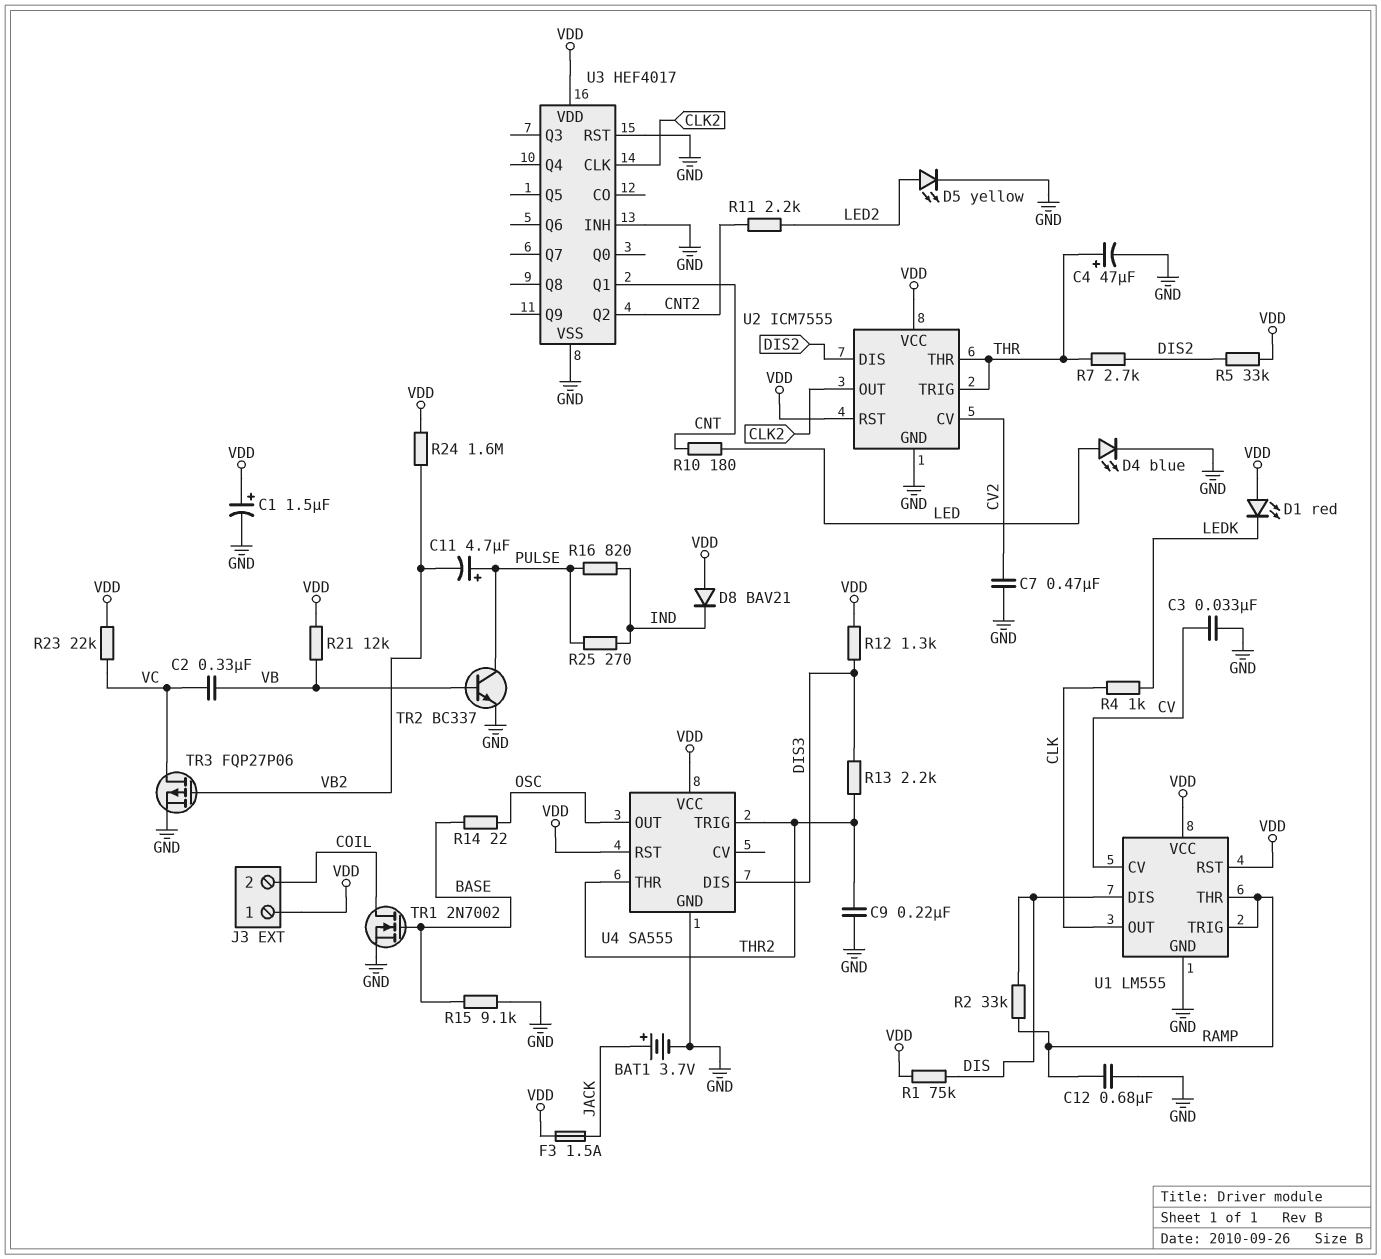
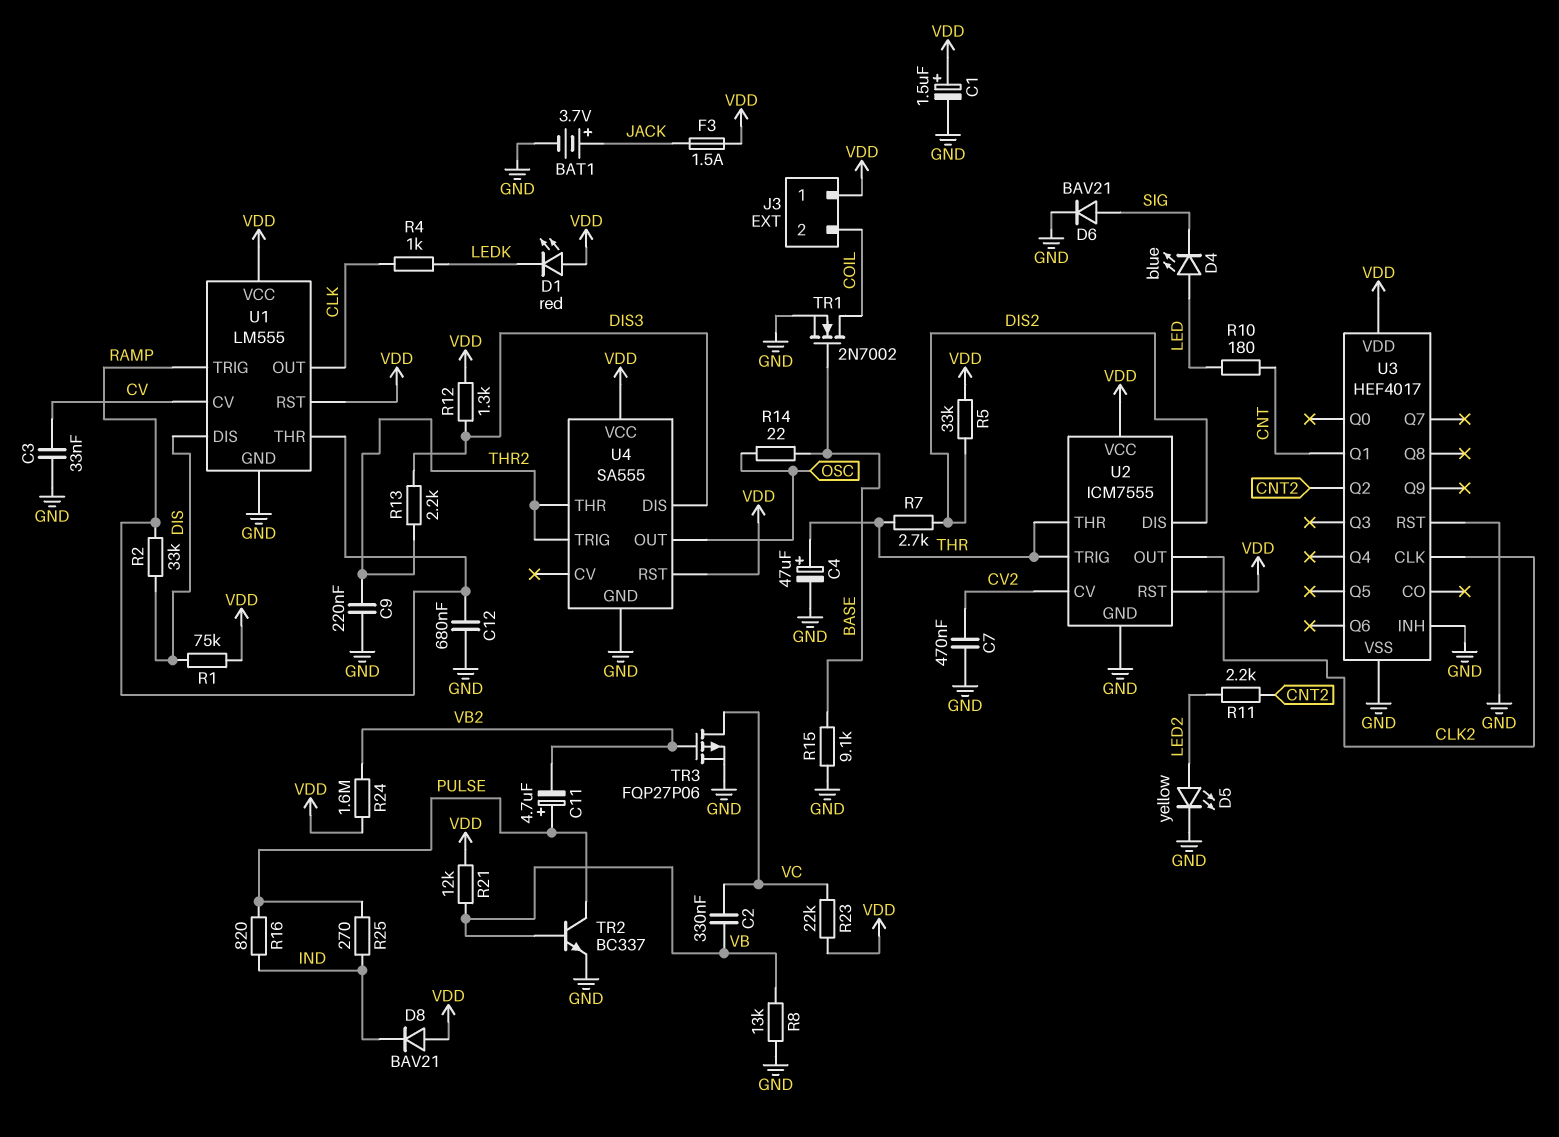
D4: LED blue (A LED, K GND) -> LED blue (A LED, K SIG)
D6: none -> diode BAV21 (A SIG, K GND)
R8: none -> 13k (GND, VB)

